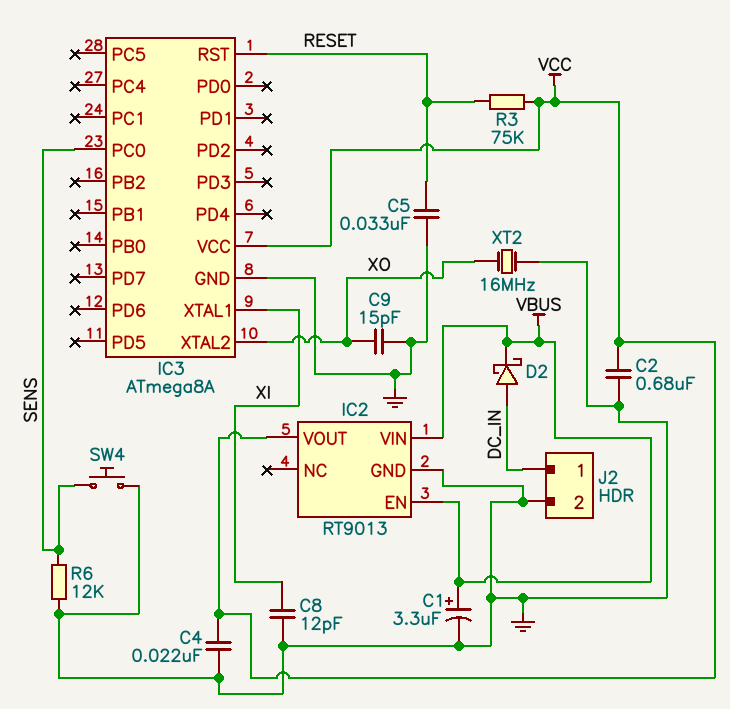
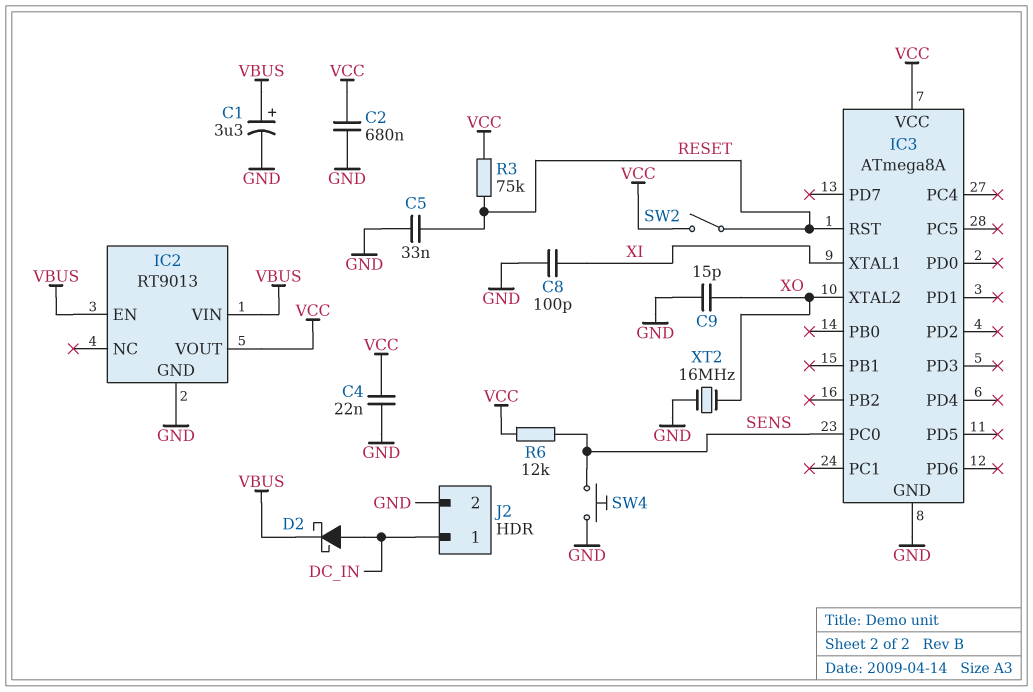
C8: 12pF (GND, XI) -> 100pF (GND, XI)
R6: 12k (GND, SENS) -> 12k (SENS, VCC)
SW2: none -> switch (RESET, VCC)

